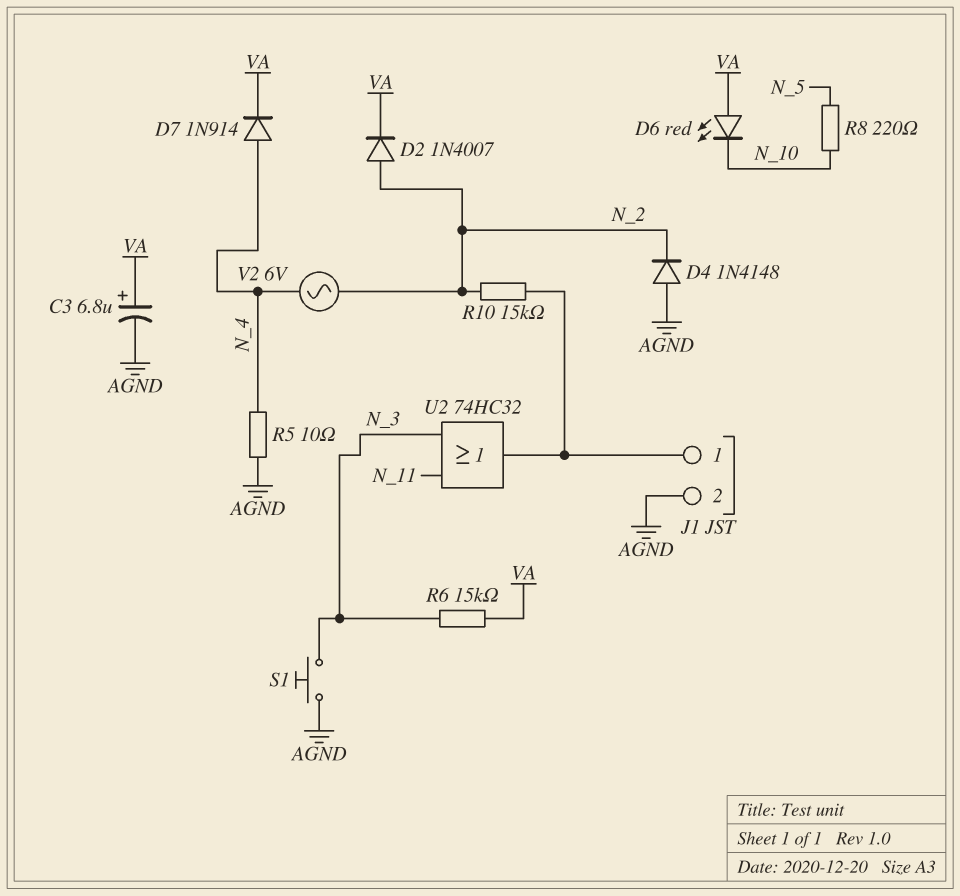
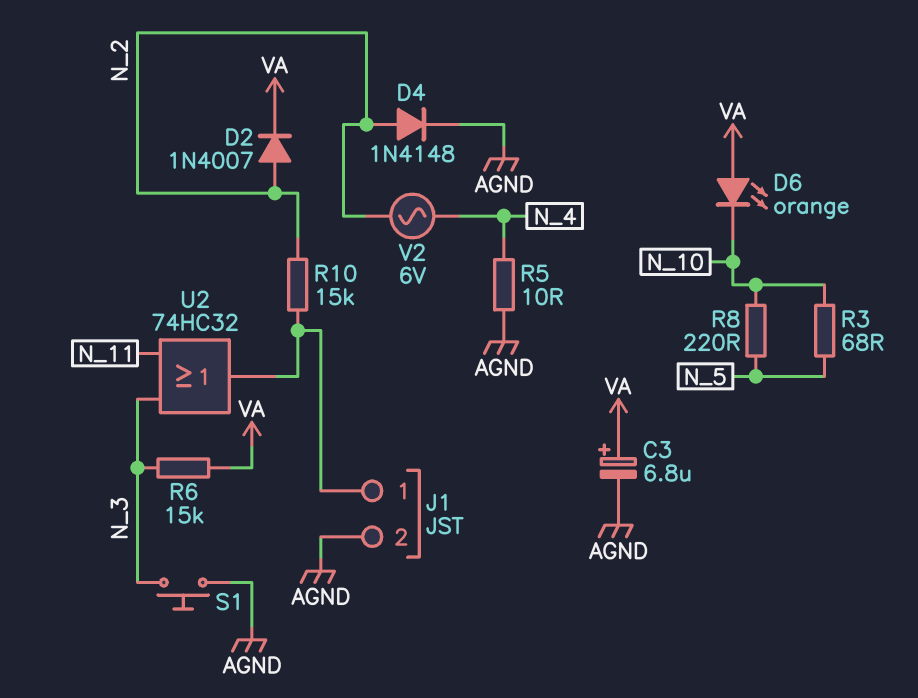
D4: diode 1N4148 (A AGND, K N_2) -> diode 1N4148 (A N_2, K AGND)
D6: LED red (A VA, K N_10) -> LED orange (A VA, K N_10)
D7: diode 1N914 (A N_4, K VA) -> none
R3: none -> 68 (N_5, N_10)

